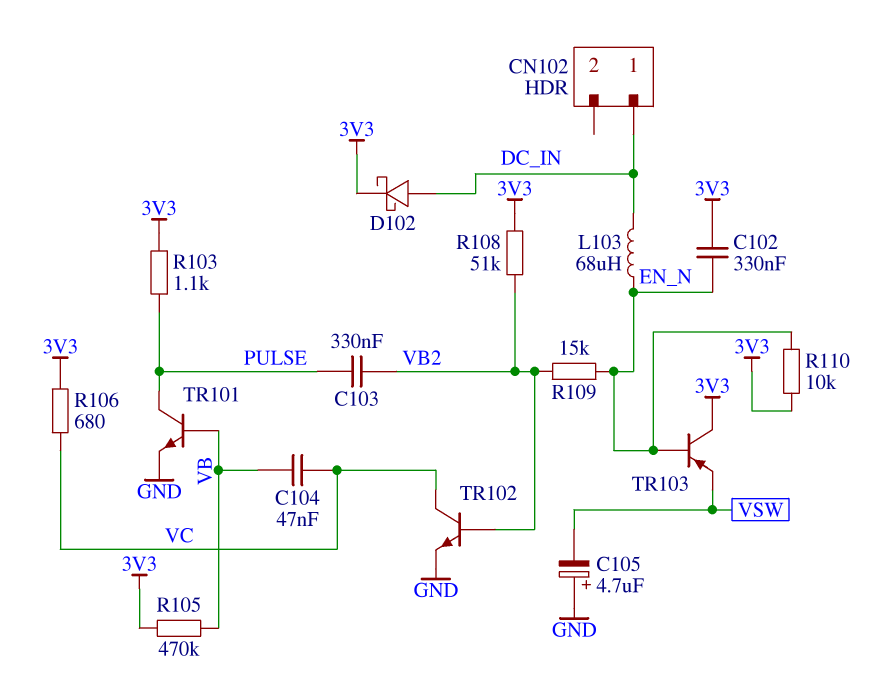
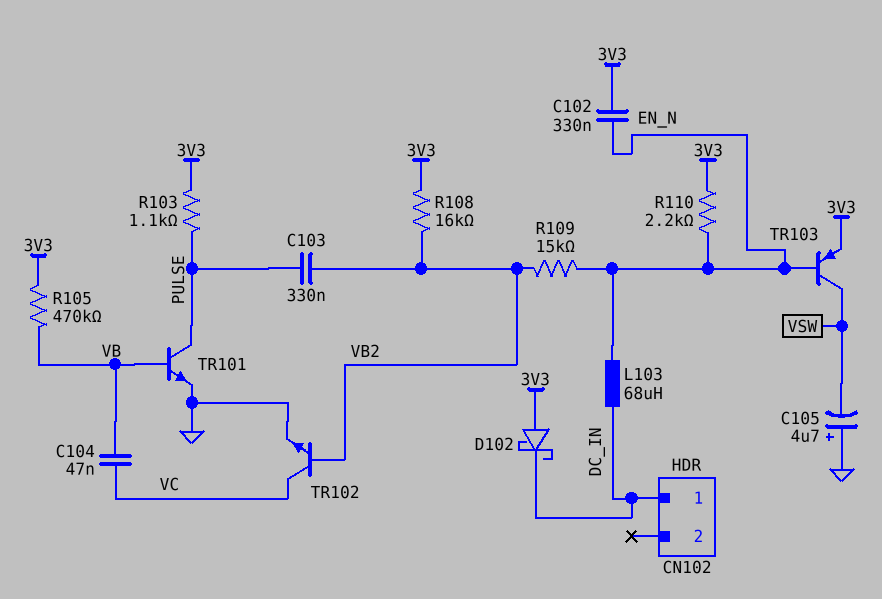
D102: schottky (A DC_IN, K 3V3) -> schottky (A 3V3, K DC_IN)
R106: 680 (3V3, VC) -> none
R108: 51k (3V3, VB2) -> 16k (3V3, VB2)
R110: 10k (3V3, EN_N) -> 2.2k (3V3, EN_N)
TR103: PNP (B EN_N, C 3V3, E VSW) -> PNP (B EN_N, C VSW, E 3V3)

